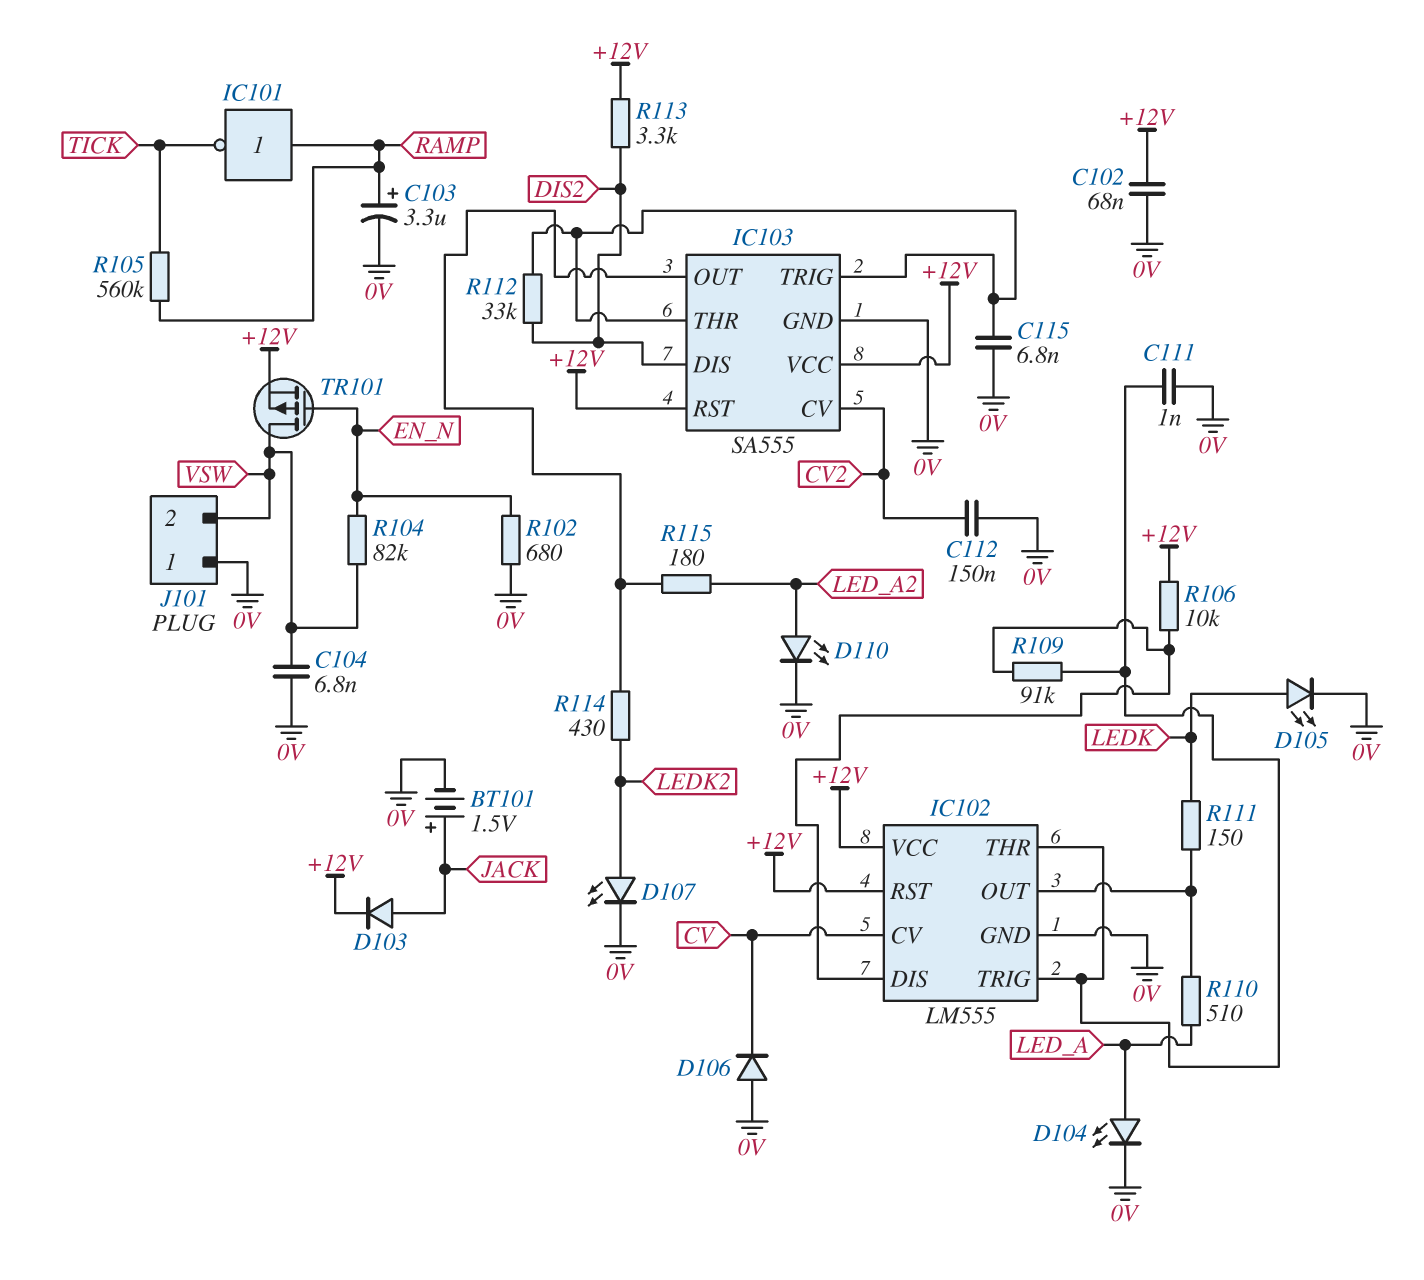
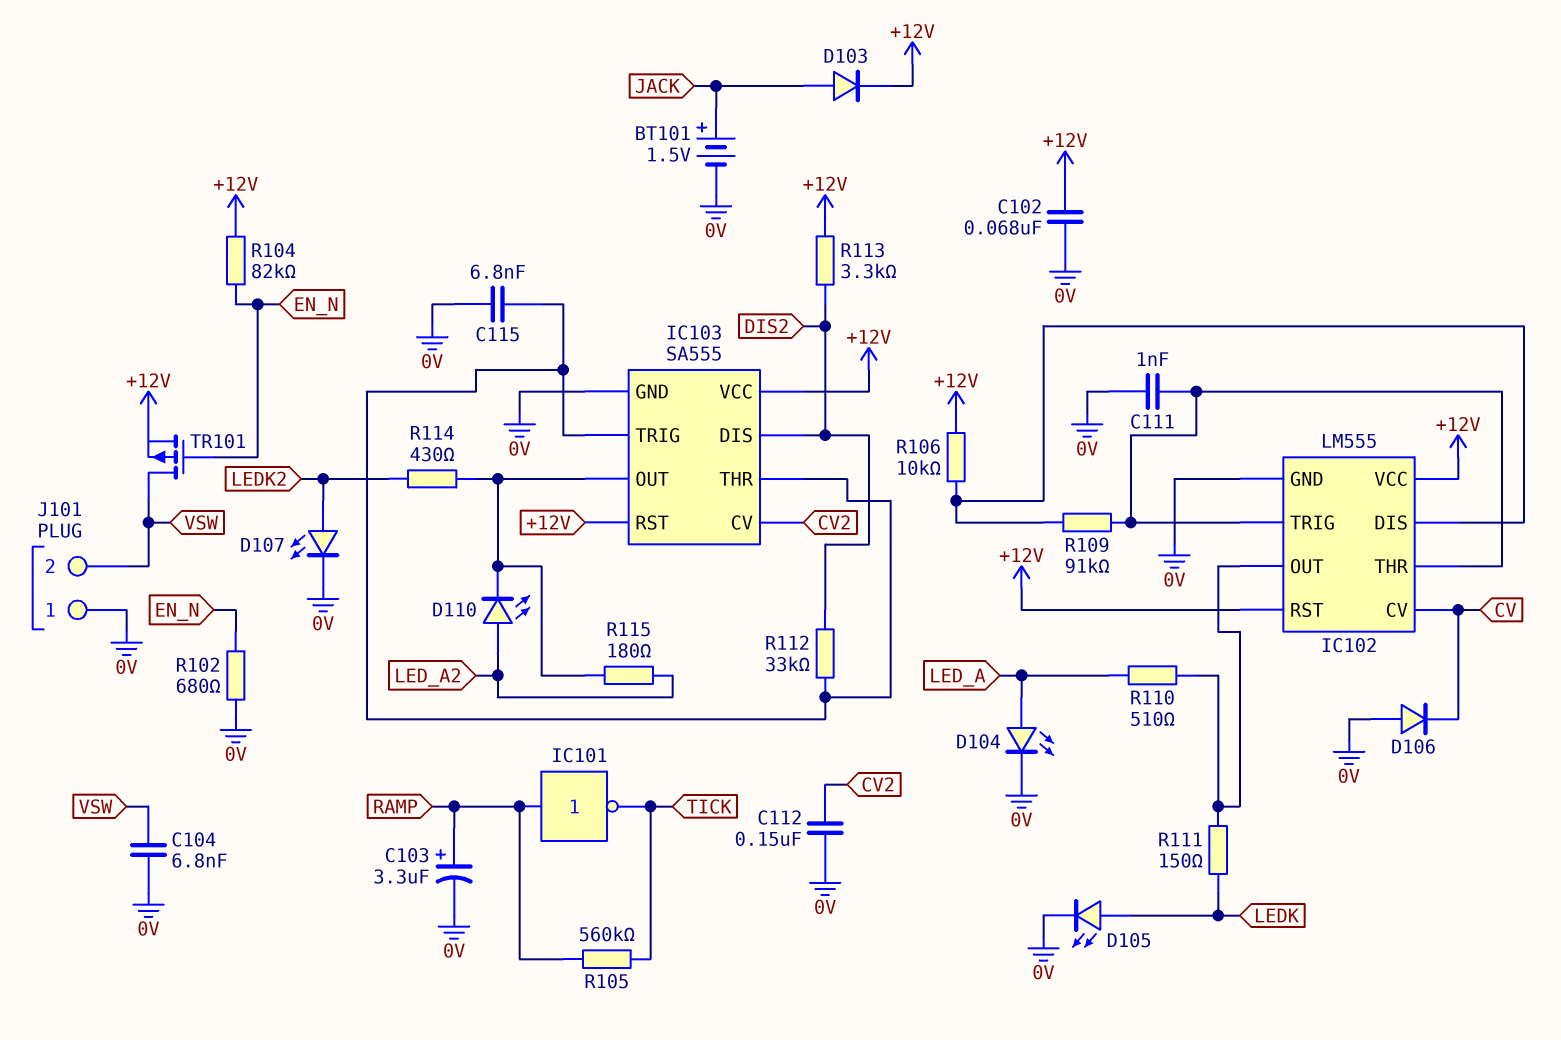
D110: LED (A LED_A2, K 0V) -> LED (A LED_A2, K IC103/OUT)
R104: 82k (EN_N, VSW) -> 82k (+12V, EN_N)

